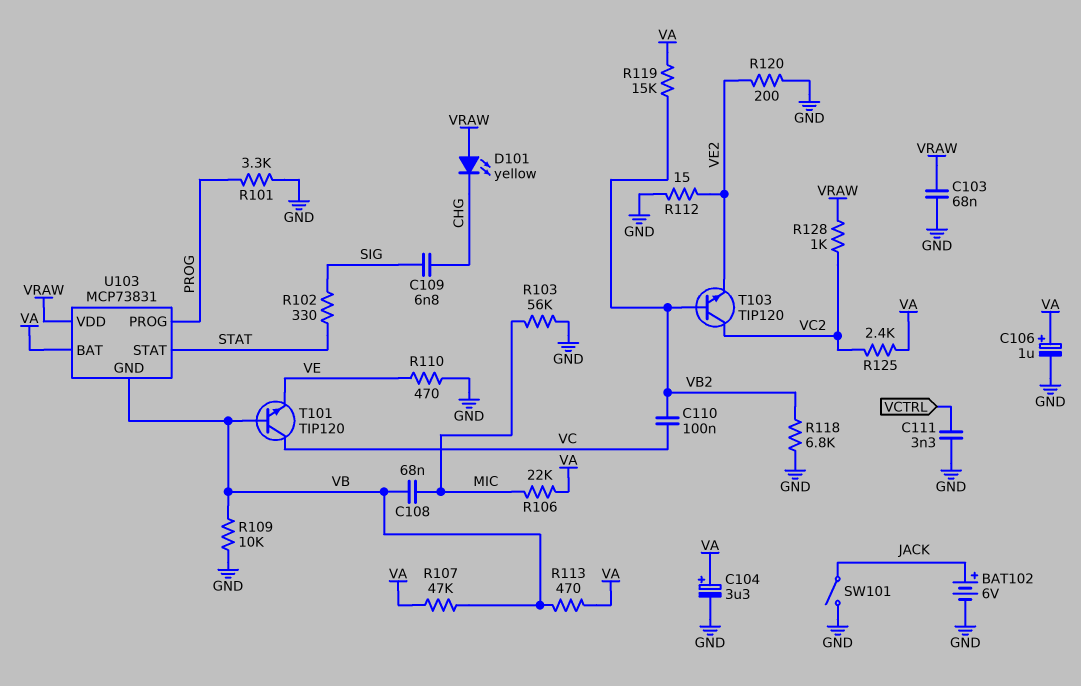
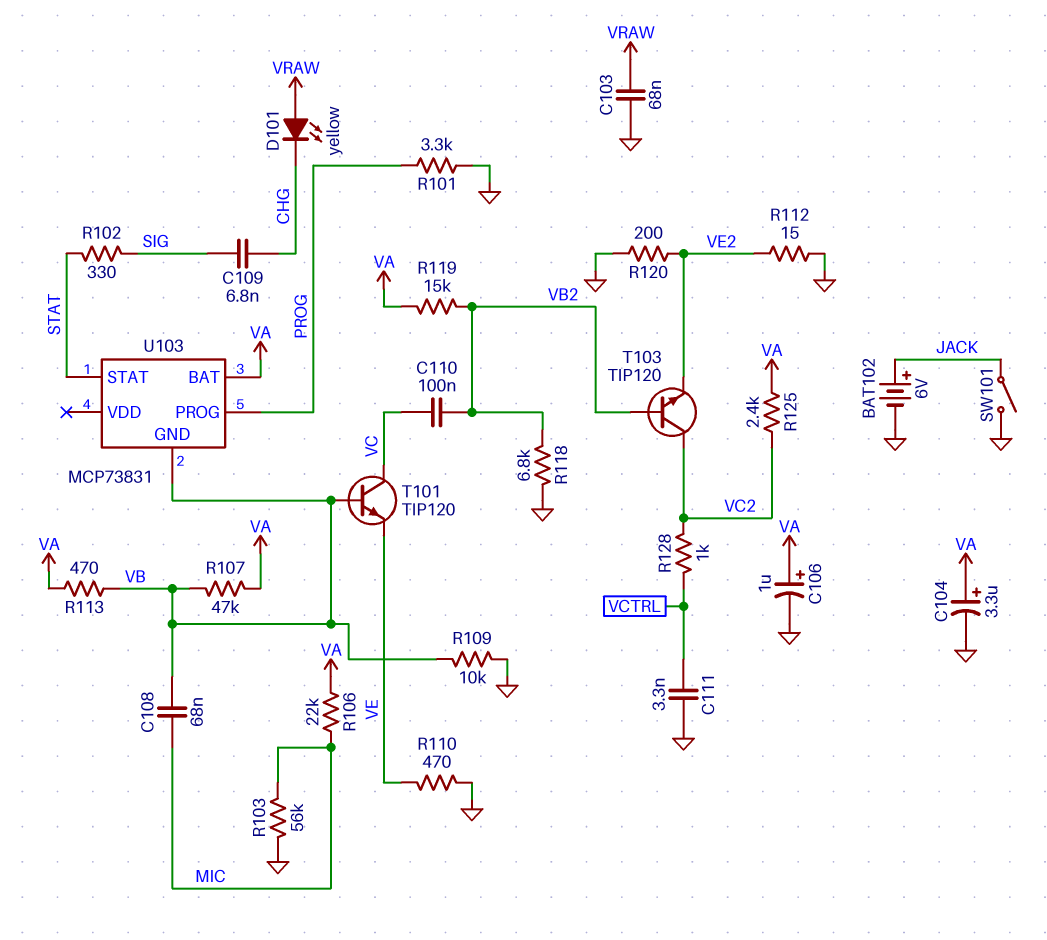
R128: 1k (VC2, VRAW) -> 1k (VC2, VCTRL)
U103 pin VDD: VRAW -> none

